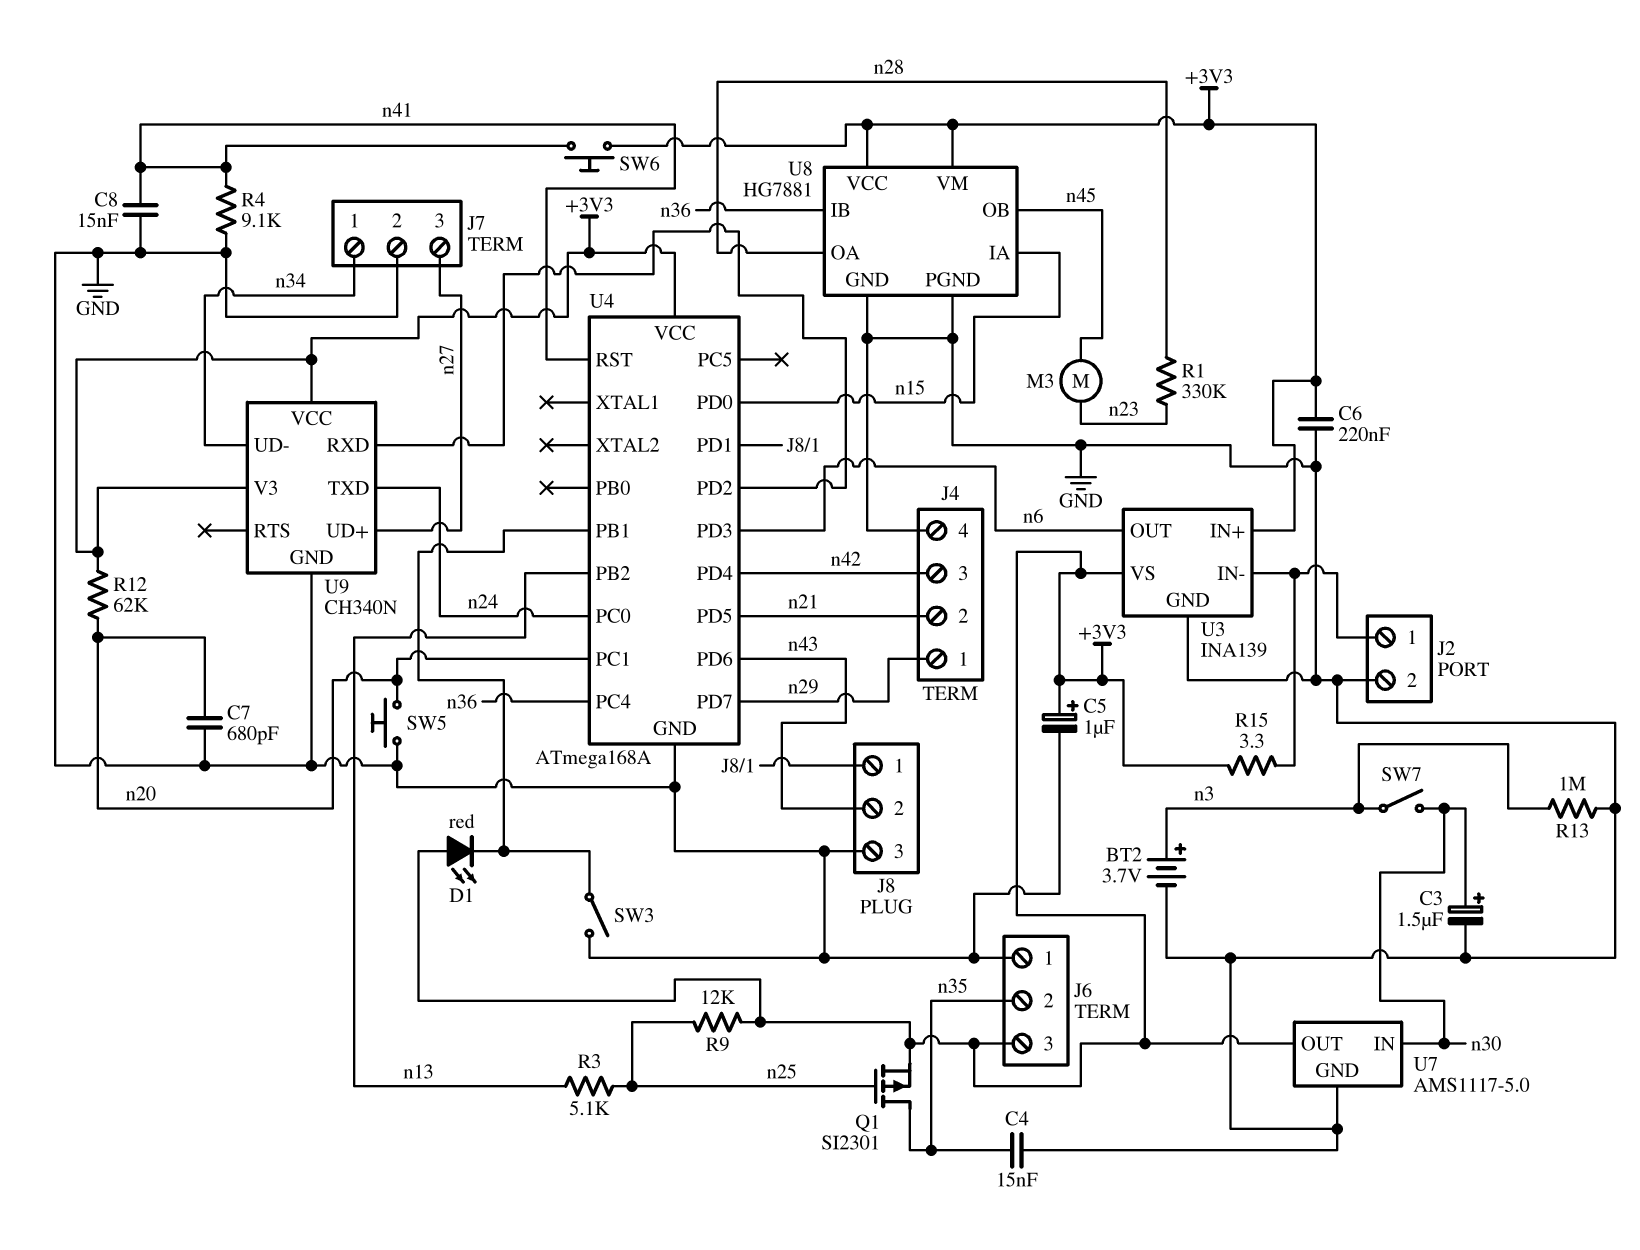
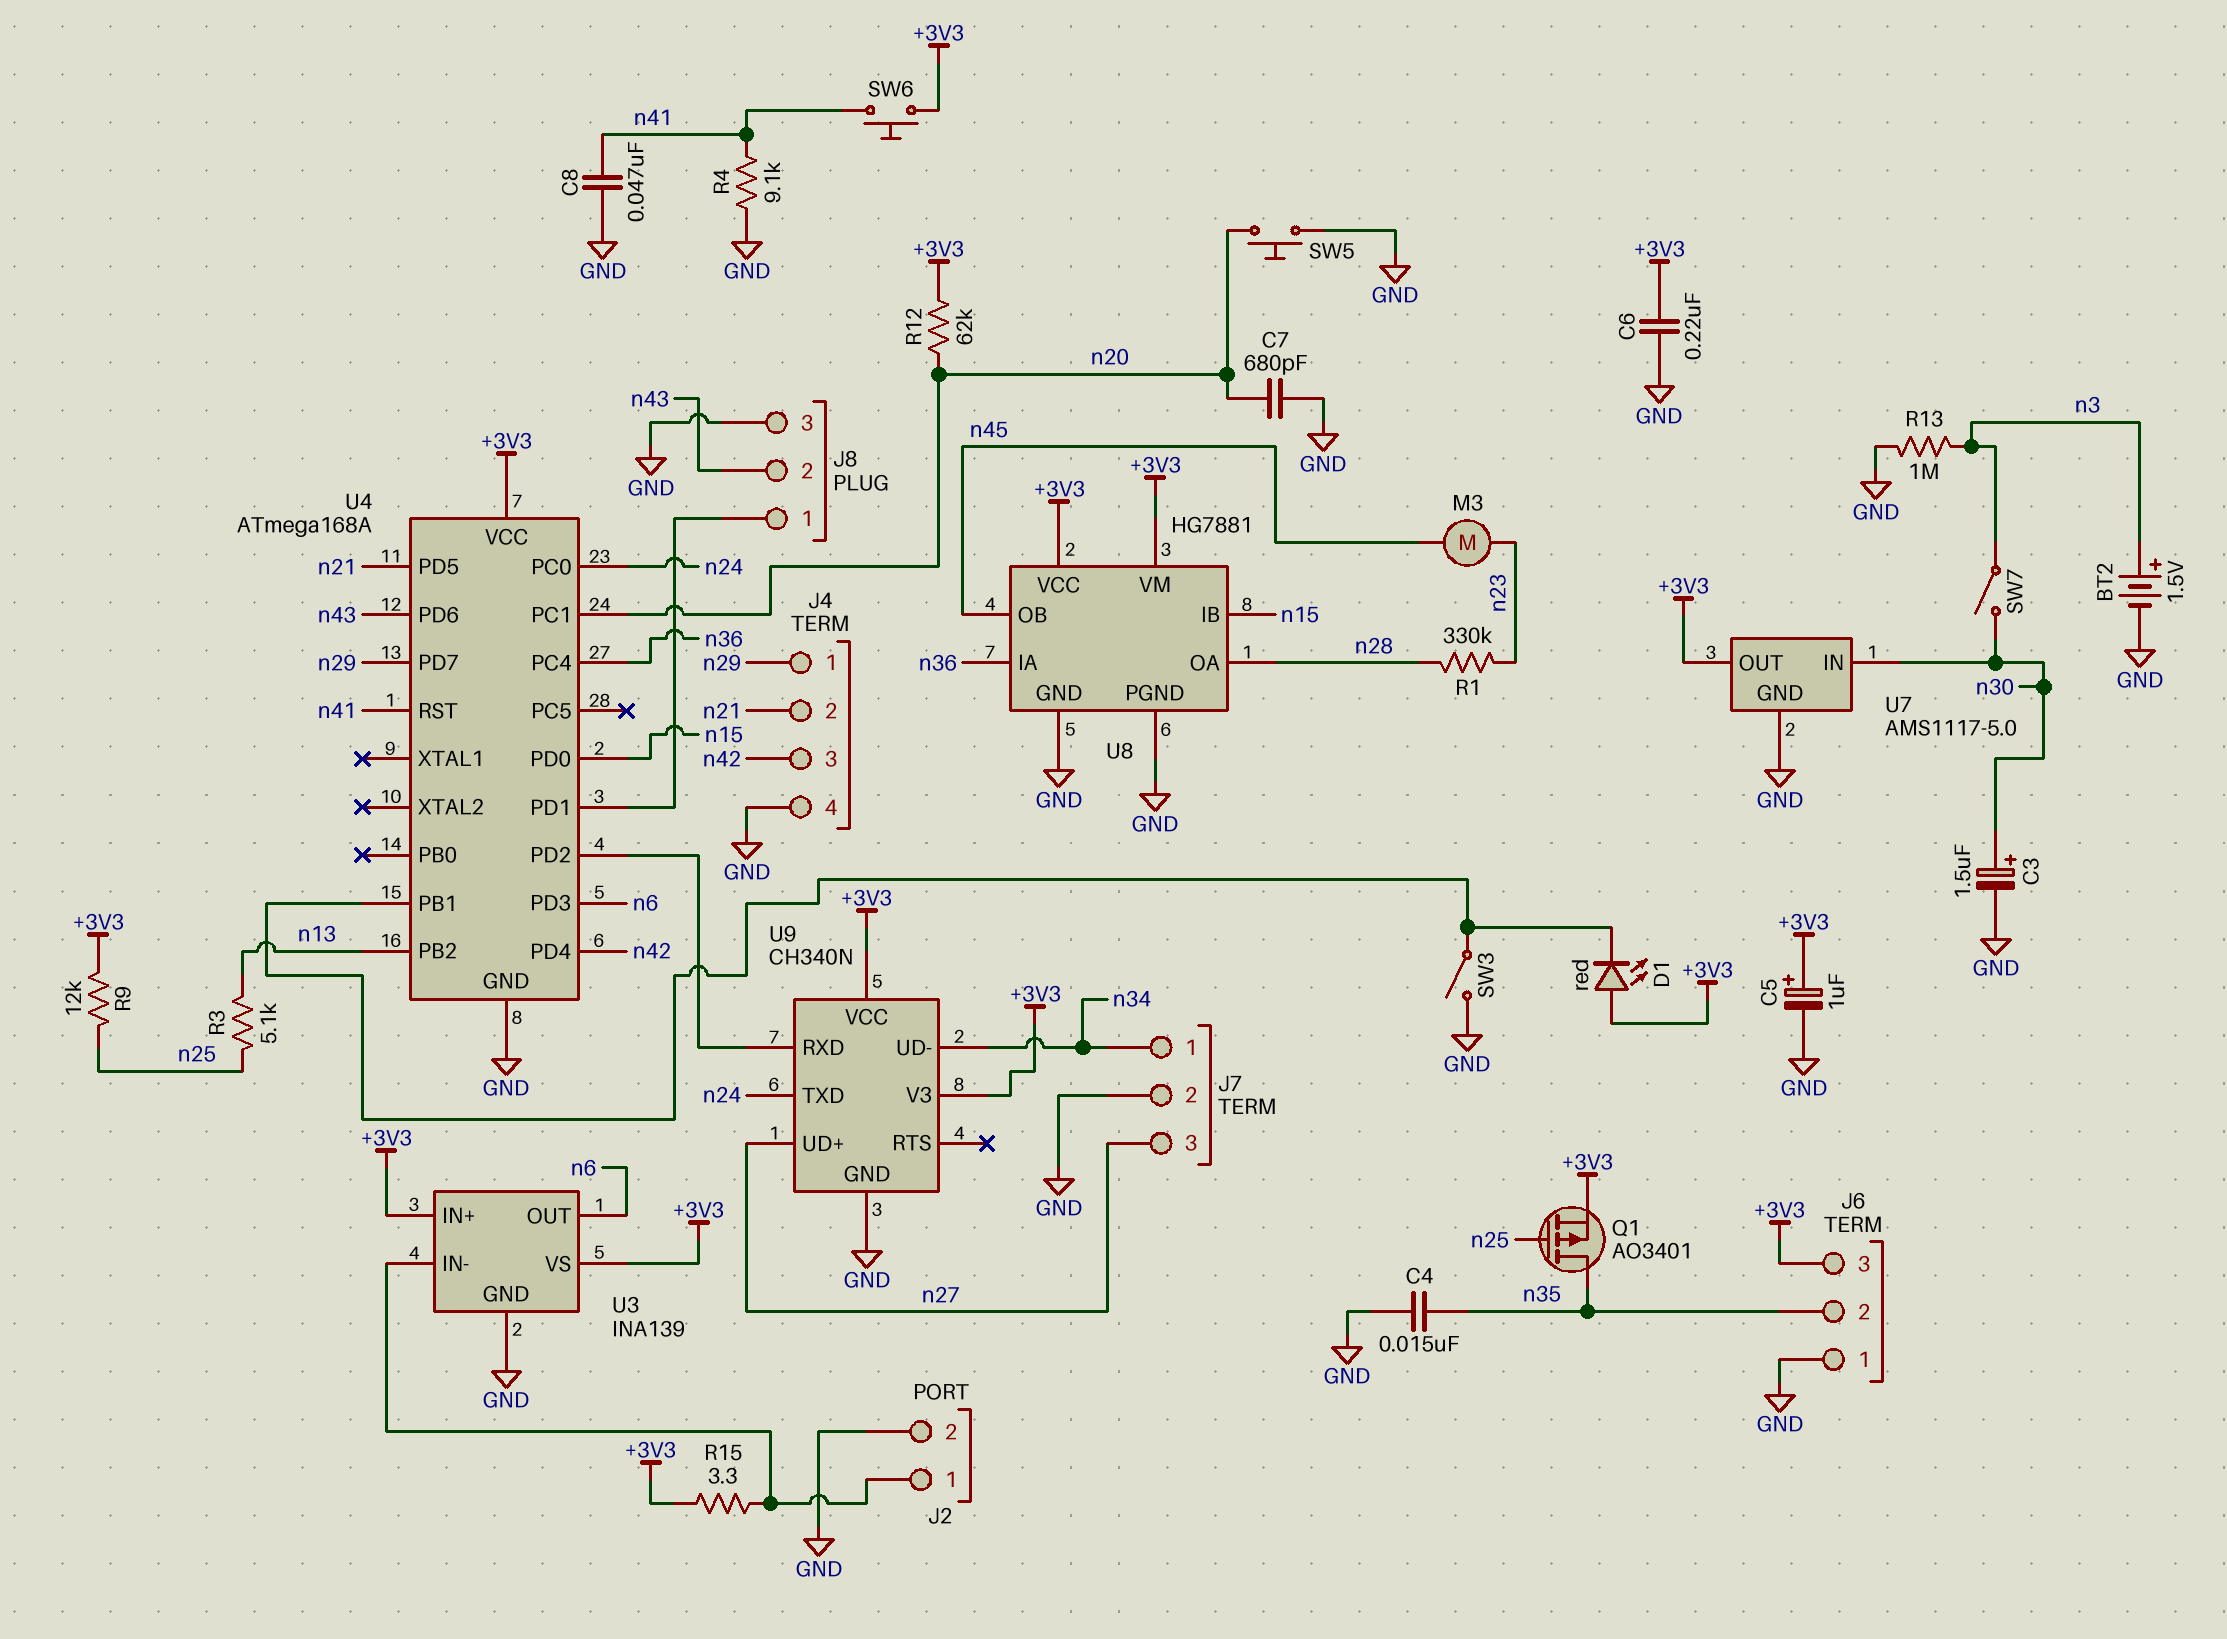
BT2: 3.7V (plus n3, minus GND) -> 1.5V (plus n3, minus GND)
C8: 15nF (GND, n41) -> 47nF (GND, n41)
Q1: PMOS SI2301 (G n25, D n35, S +3V3) -> PMOS AO3401 (G n25, D n35, S +3V3)
U8 pin IA: n15 -> n36
U8 pin IB: n36 -> n15

